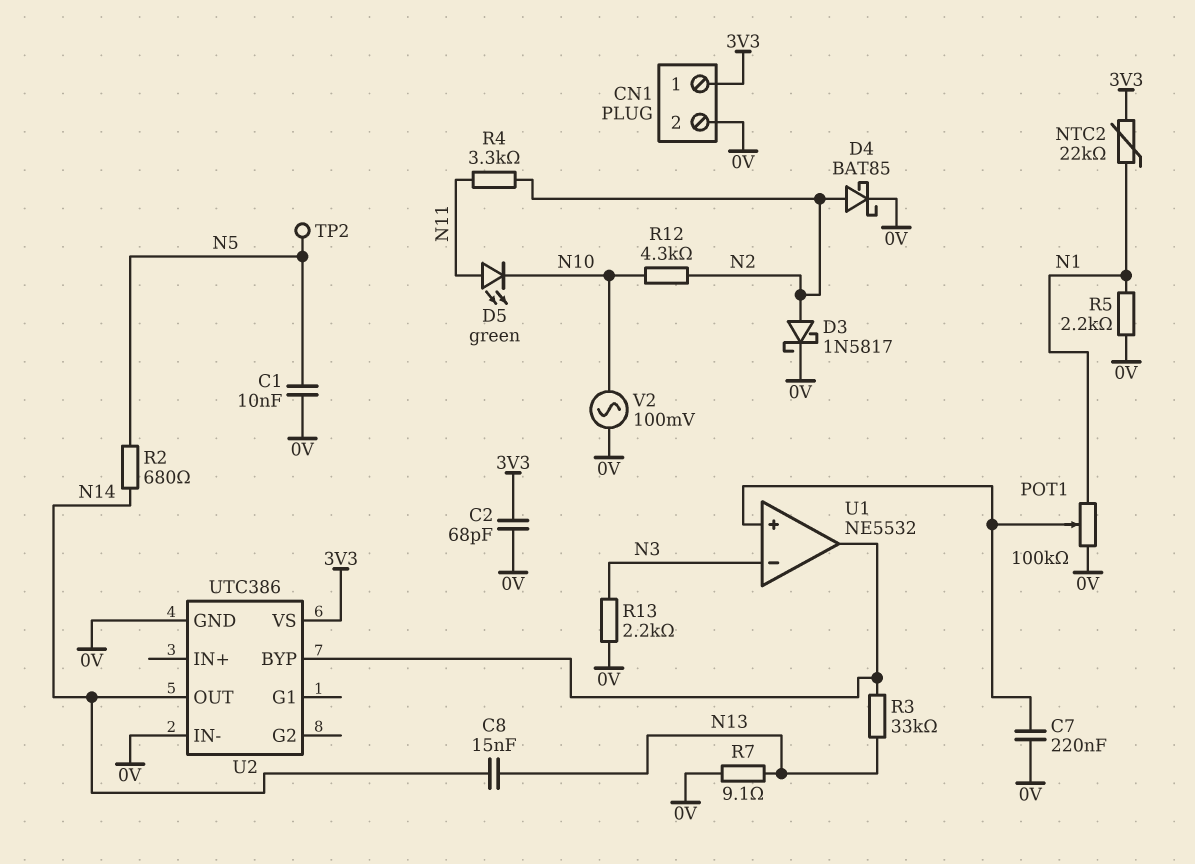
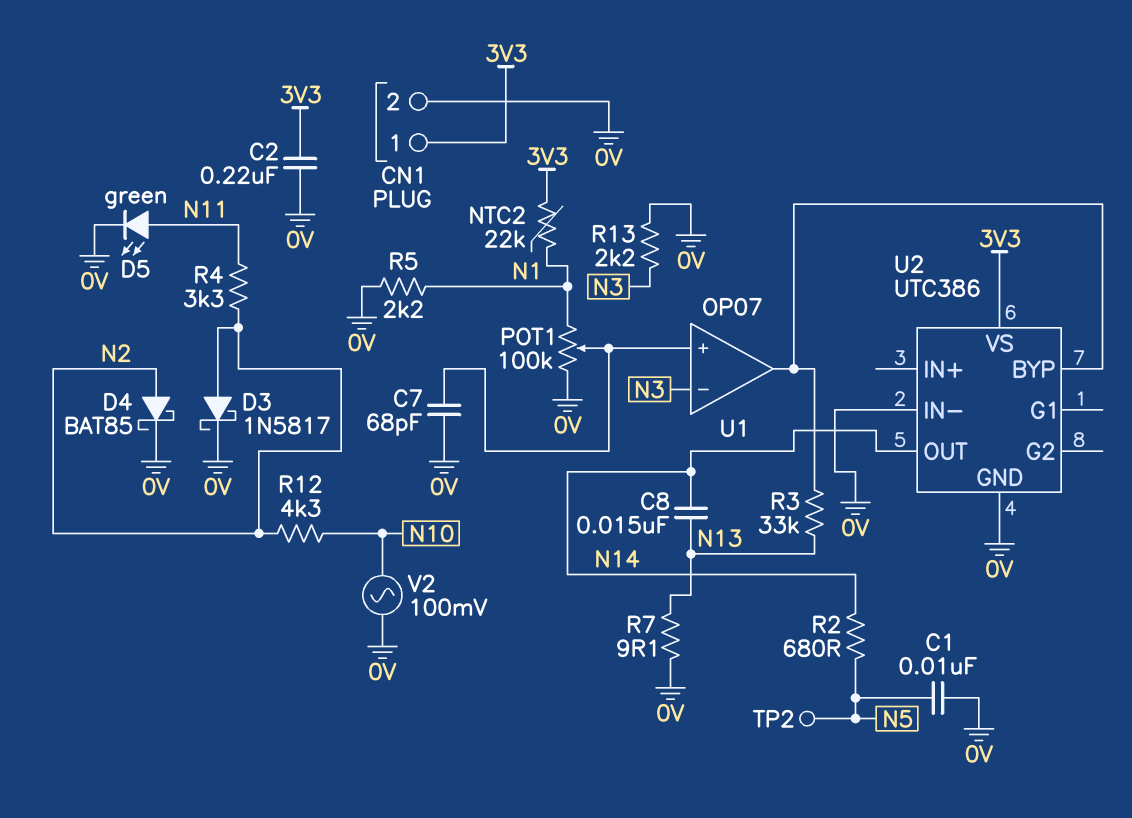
C2: 68pF (0V, 3V3) -> 220nF (0V, 3V3)
C7: 220nF (0V, U1/in+) -> 68pF (0V, U1/in+)
D5: LED green (A N11, K N10) -> LED green (A N11, K 0V)
U1: NE5532 -> OP07

